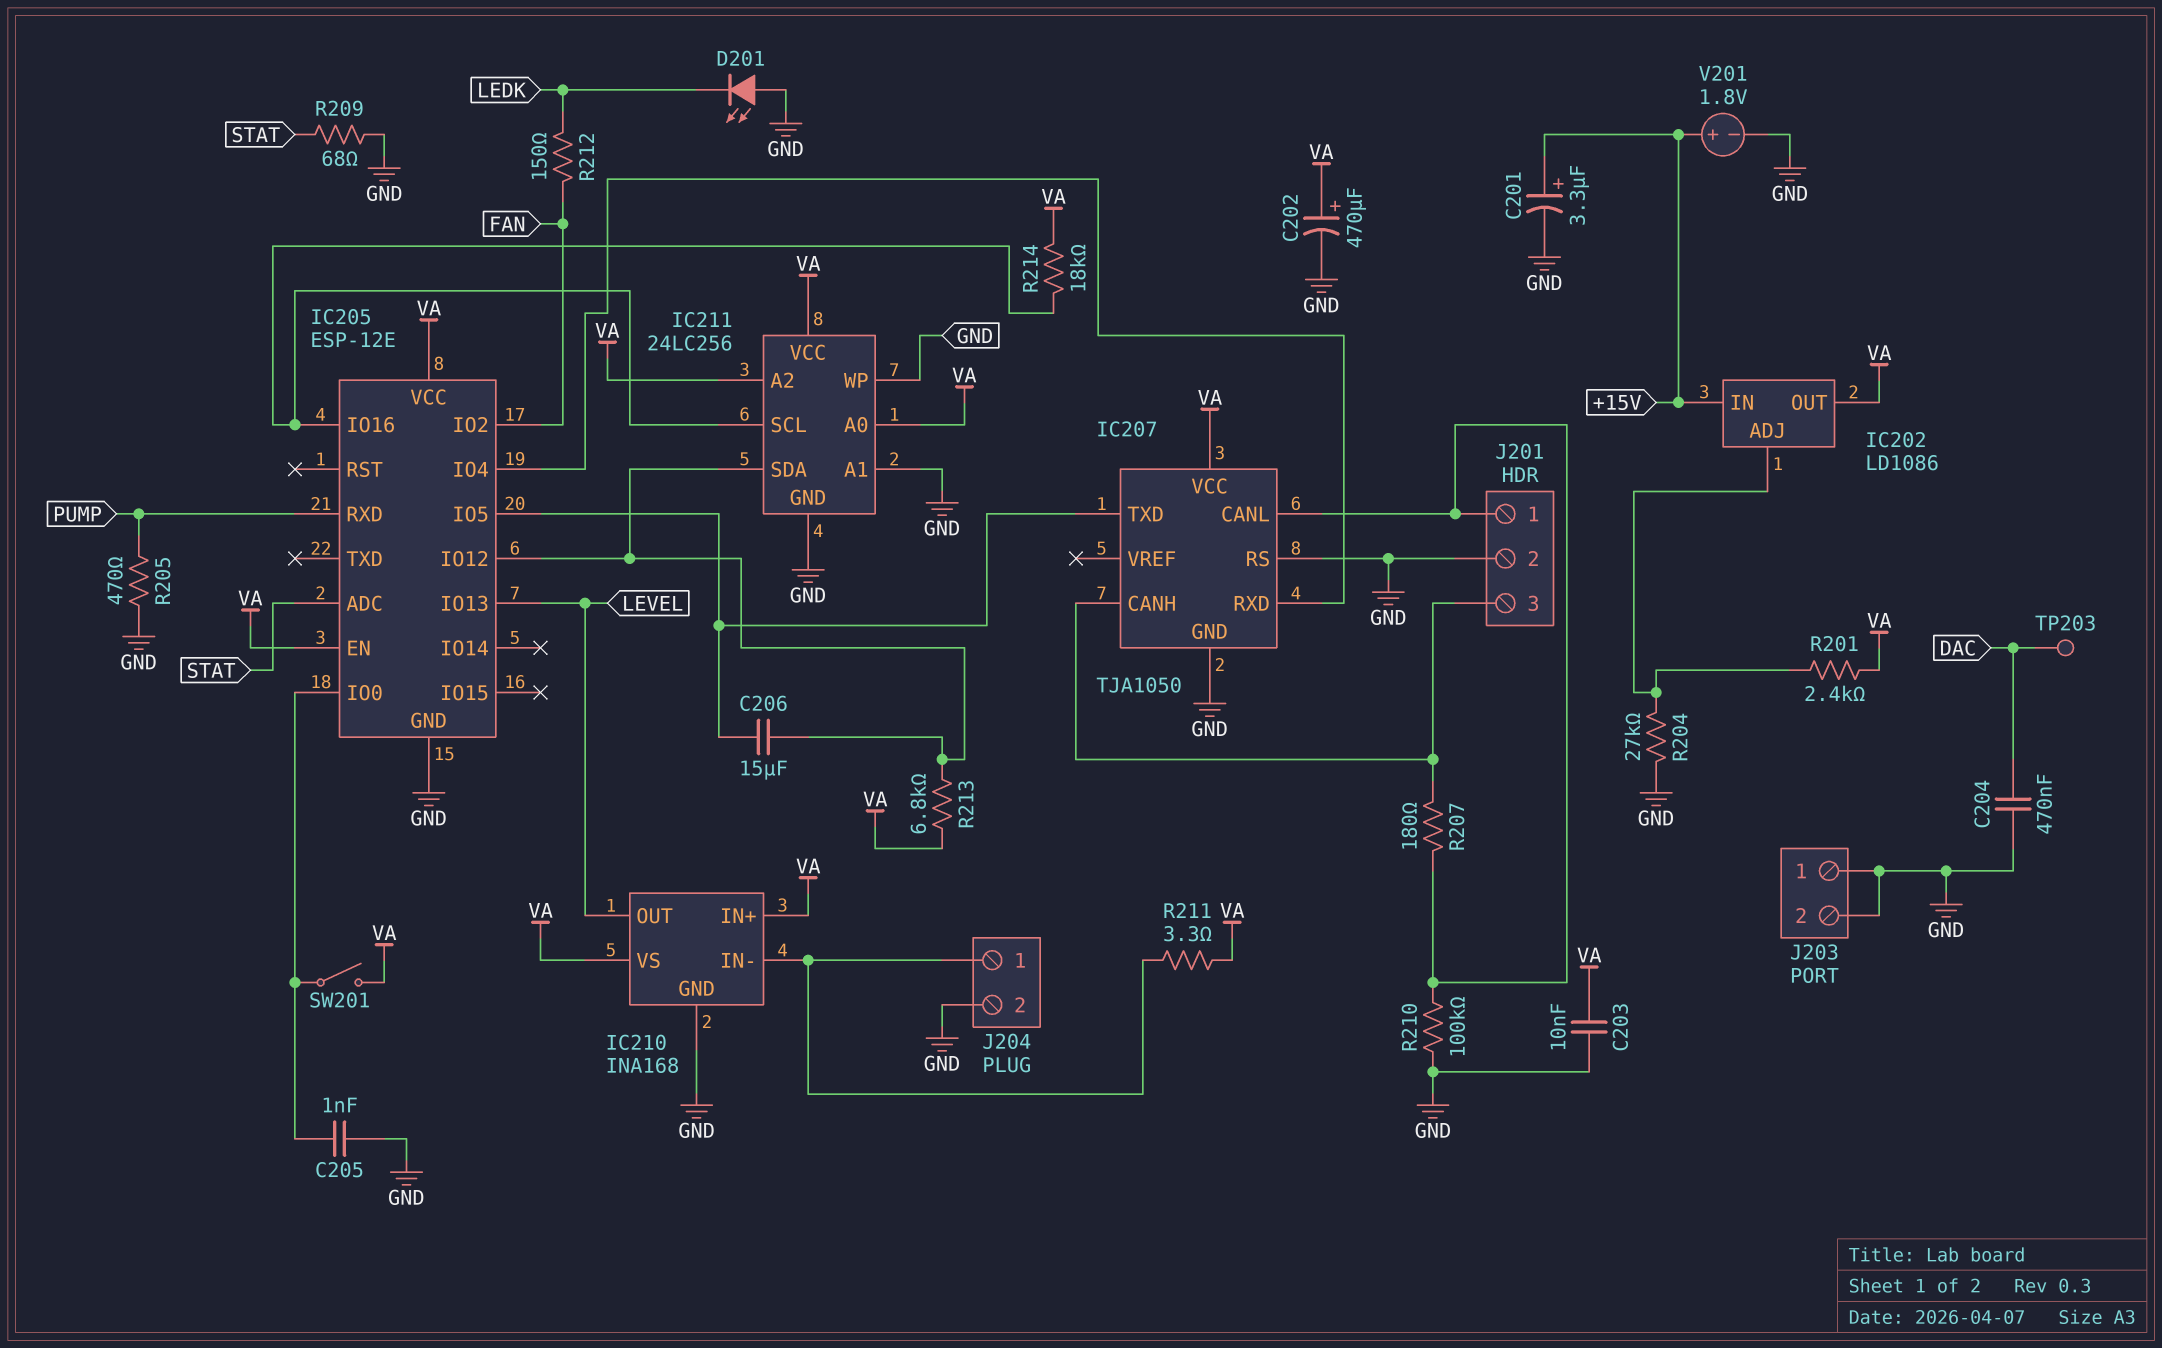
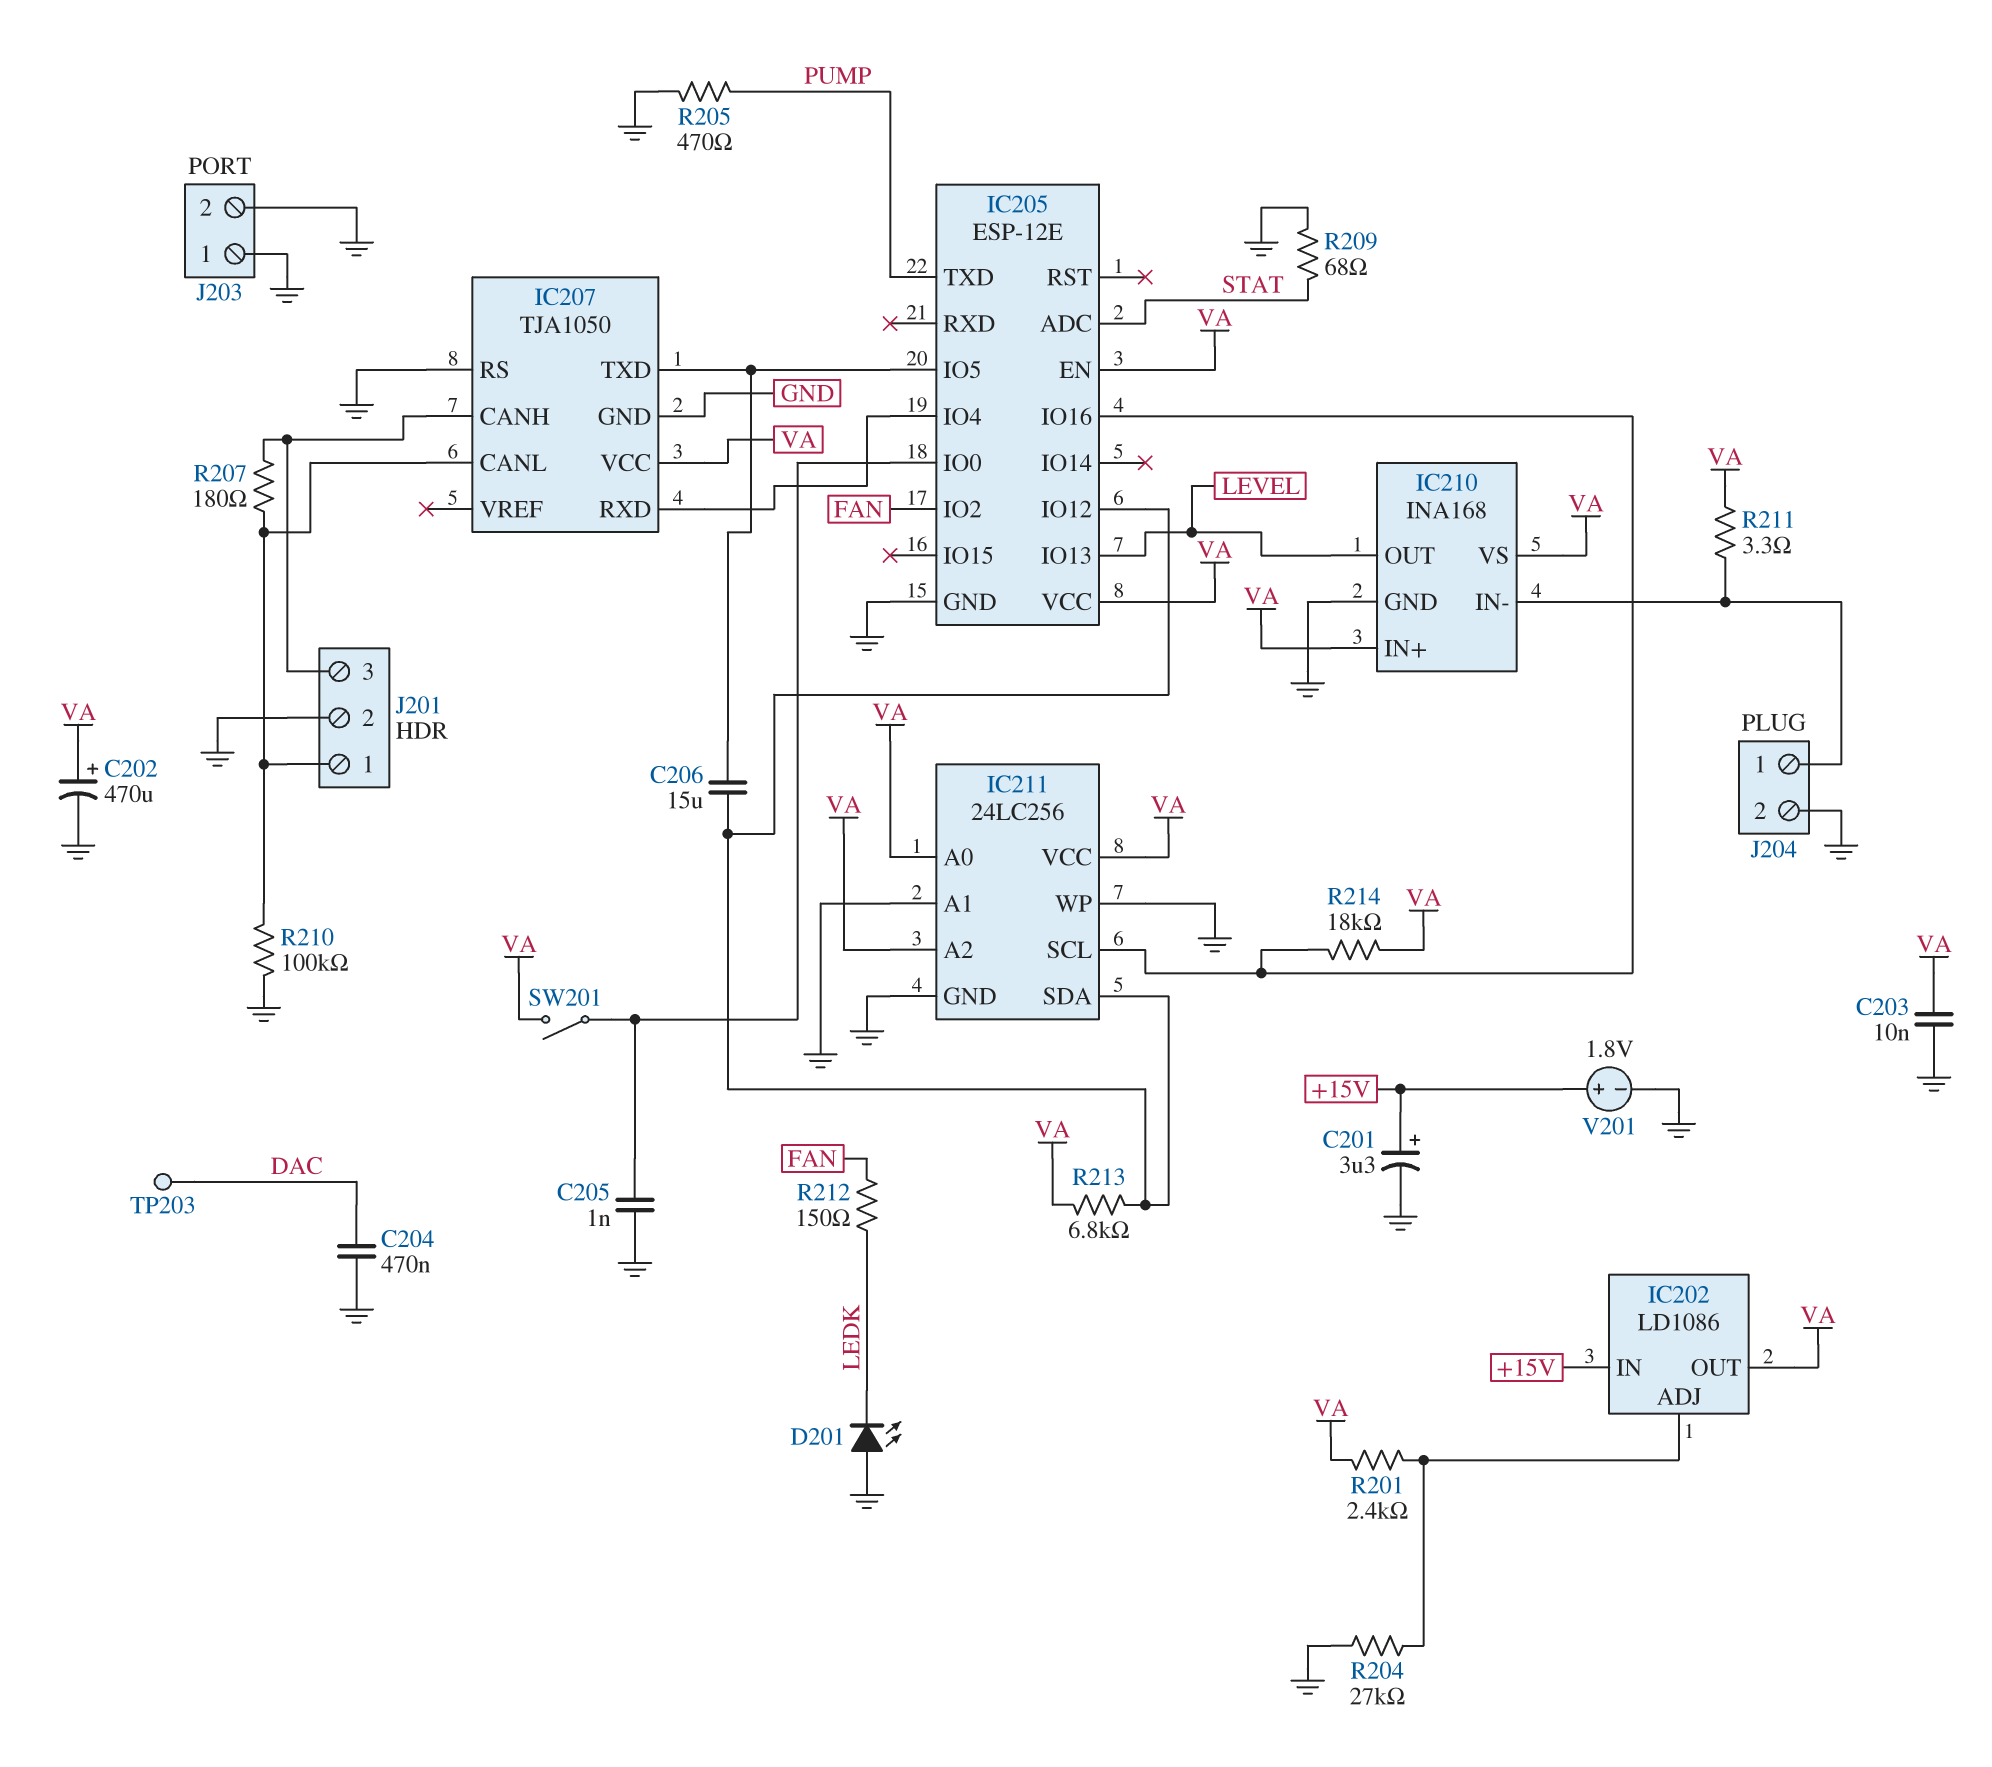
IC205 pin RXD: PUMP -> none
IC205 pin TXD: none -> PUMP

